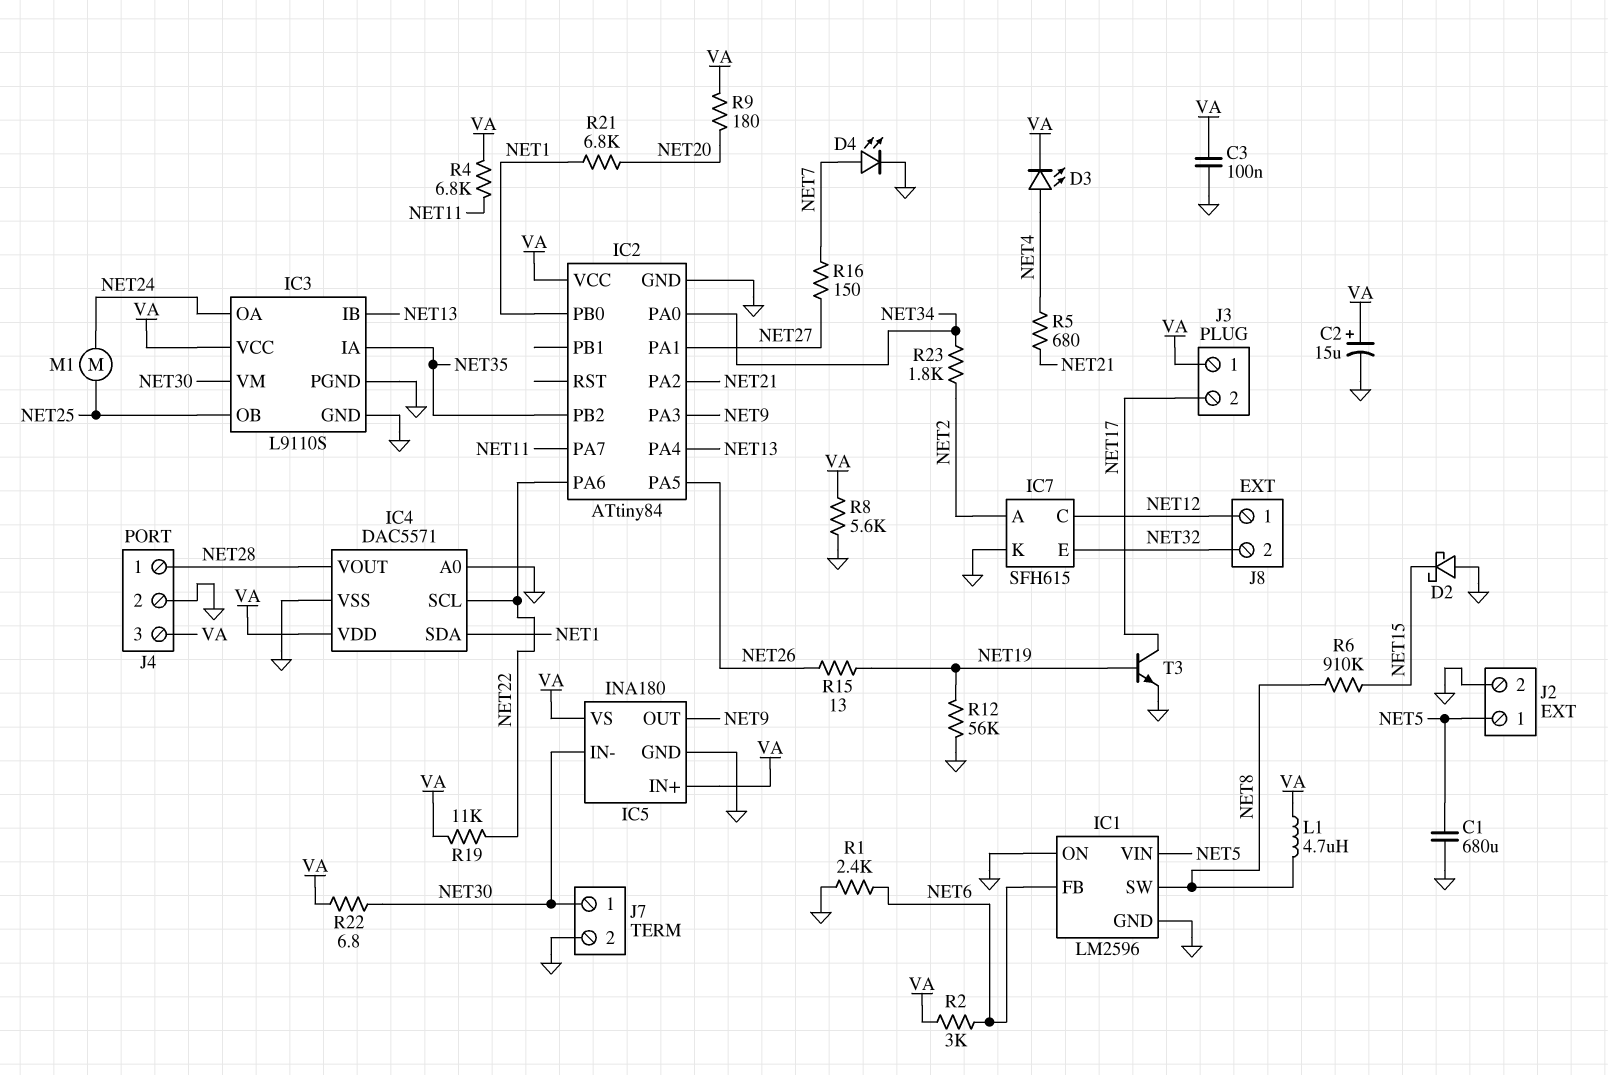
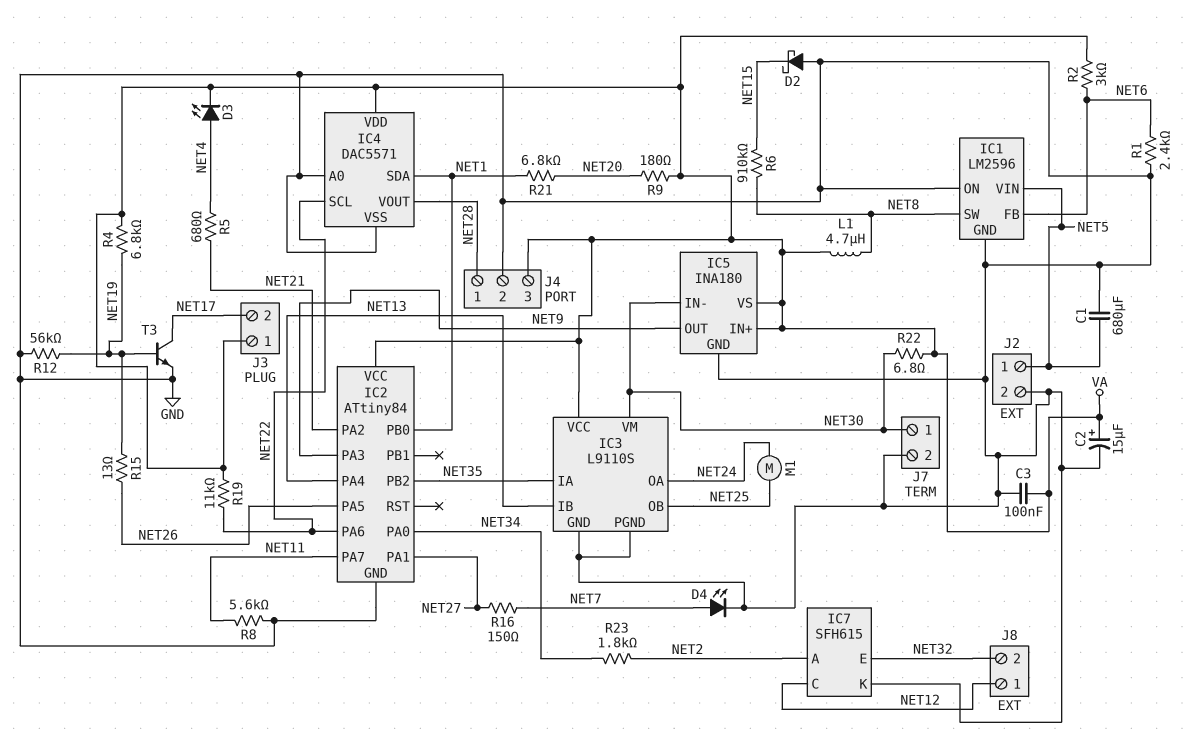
R4: 6.8k (NET11, VA) -> 6.8k (NET19, VA)
R8: 5.6k (GND, VA) -> 5.6k (GND, NET11)

